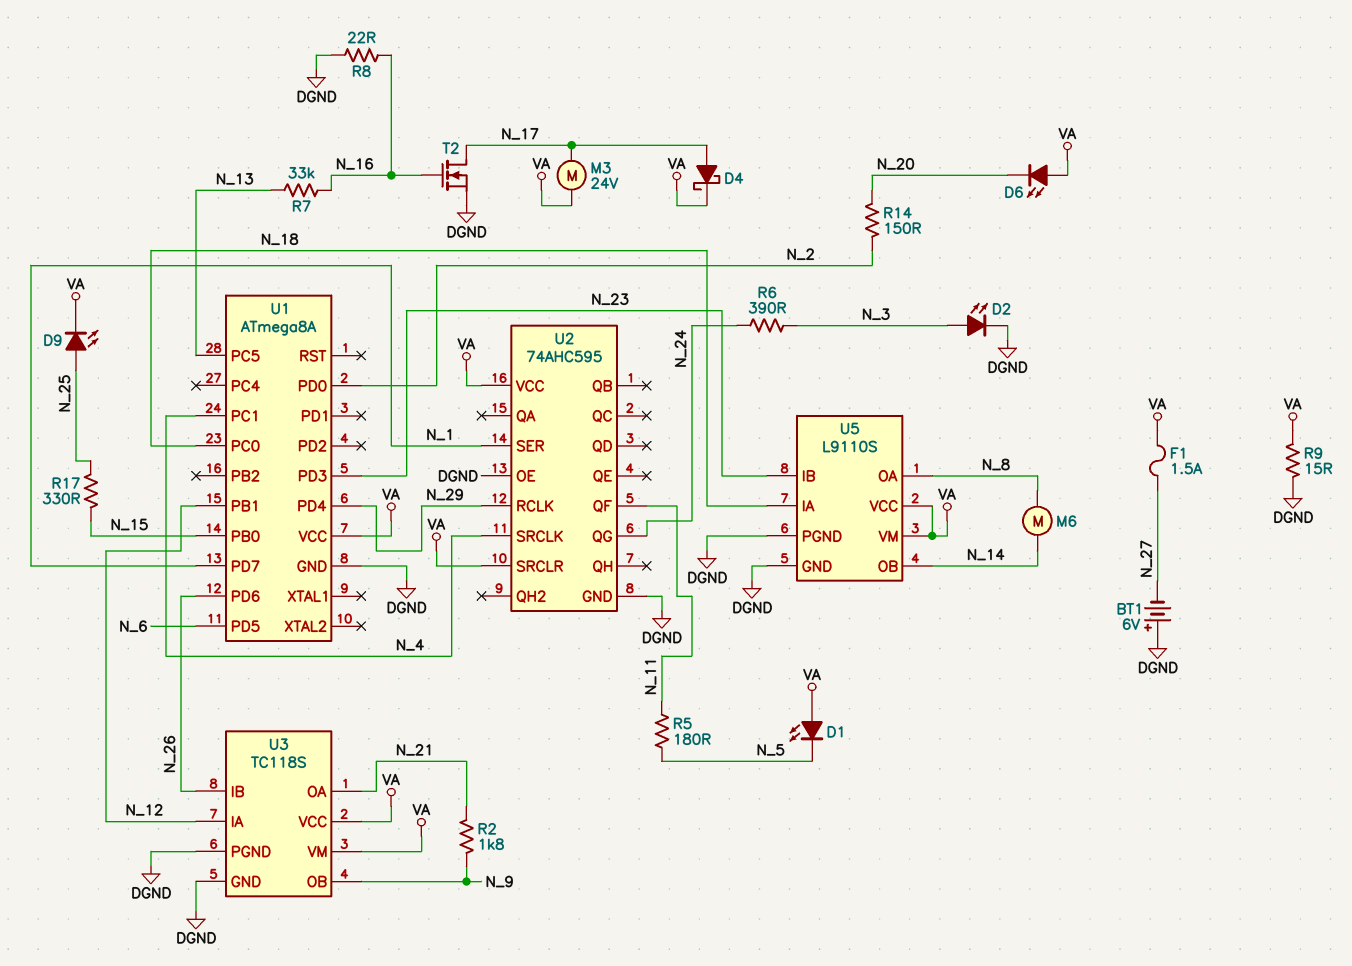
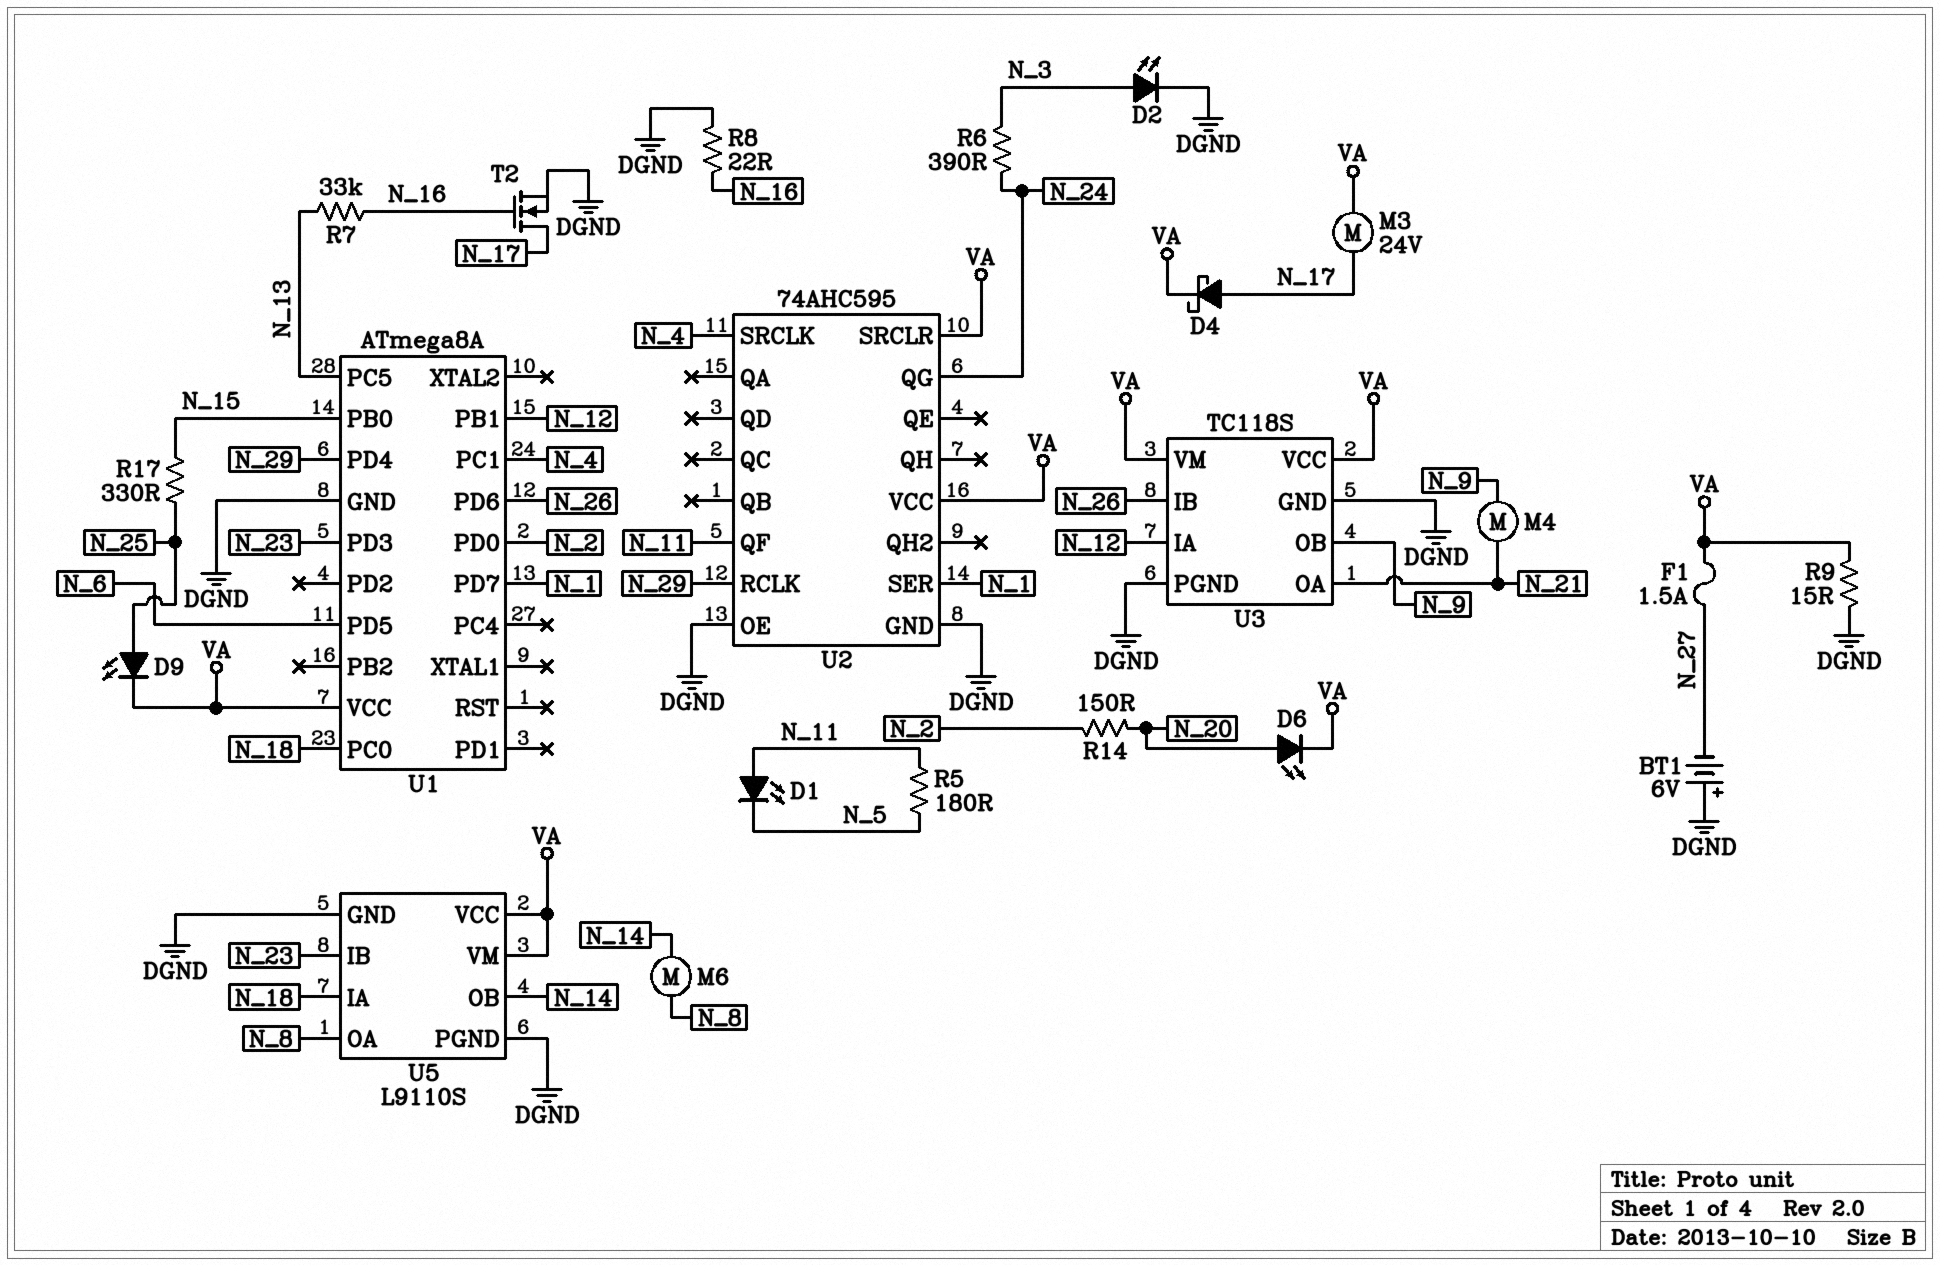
D1: LED (A VA, K N_5) -> LED (A N_11, K N_5)
D6: LED (A VA, K N_20) -> LED (A N_20, K VA)
M4: none -> motor (N_9, N_21)
R2: 1.8k (N_9, N_21) -> none

